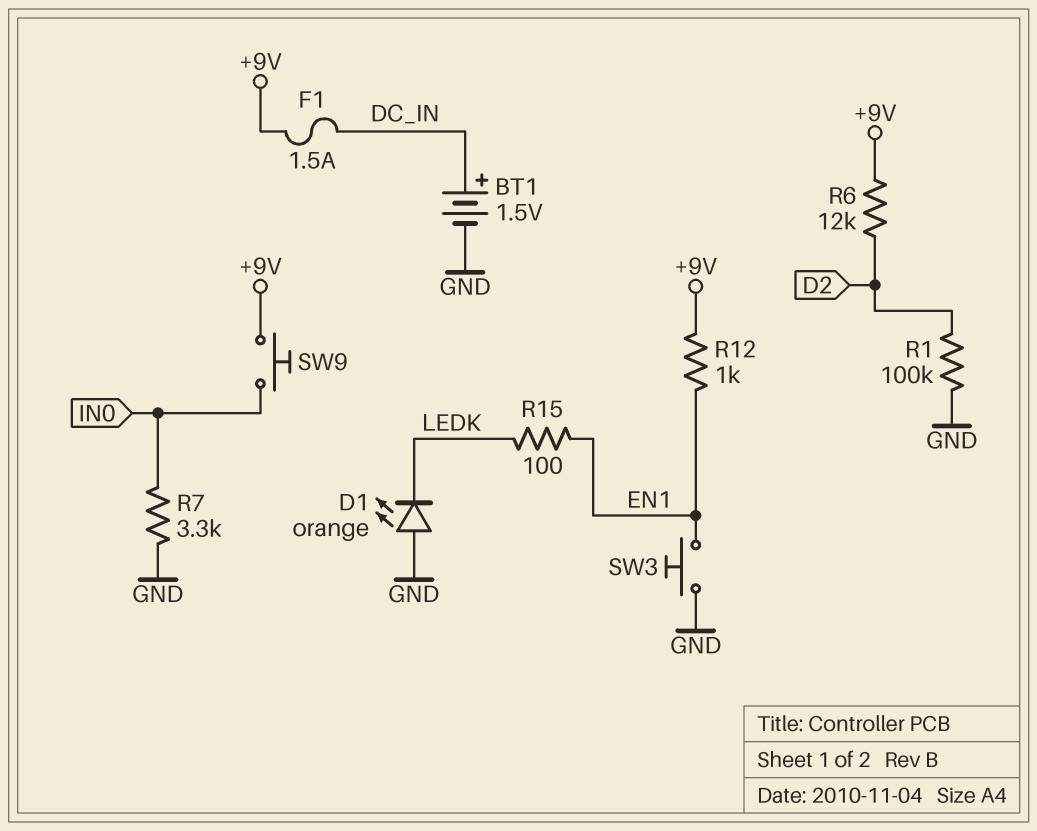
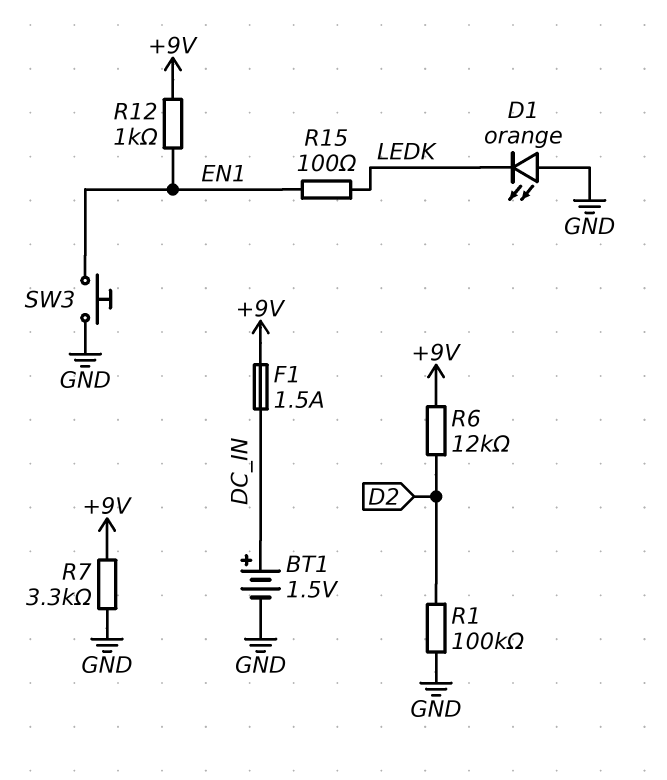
R7: 3.3k (GND, IN0) -> 3.3k (+9V, GND)
SW9: button (+9V, IN0) -> none

